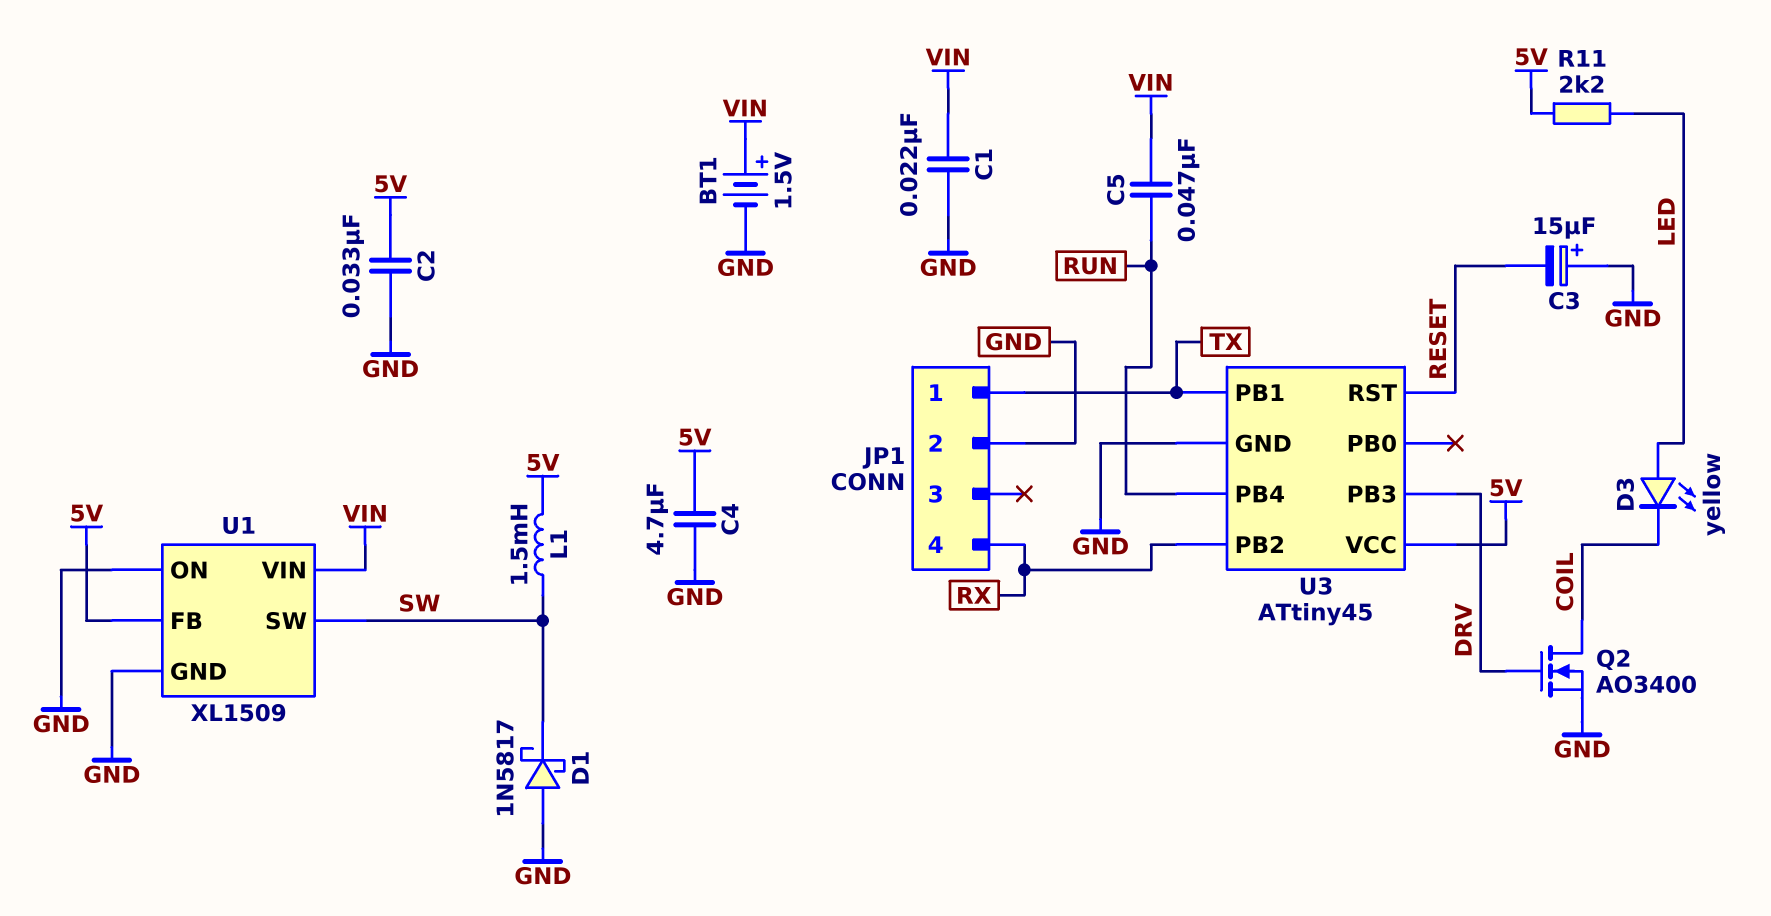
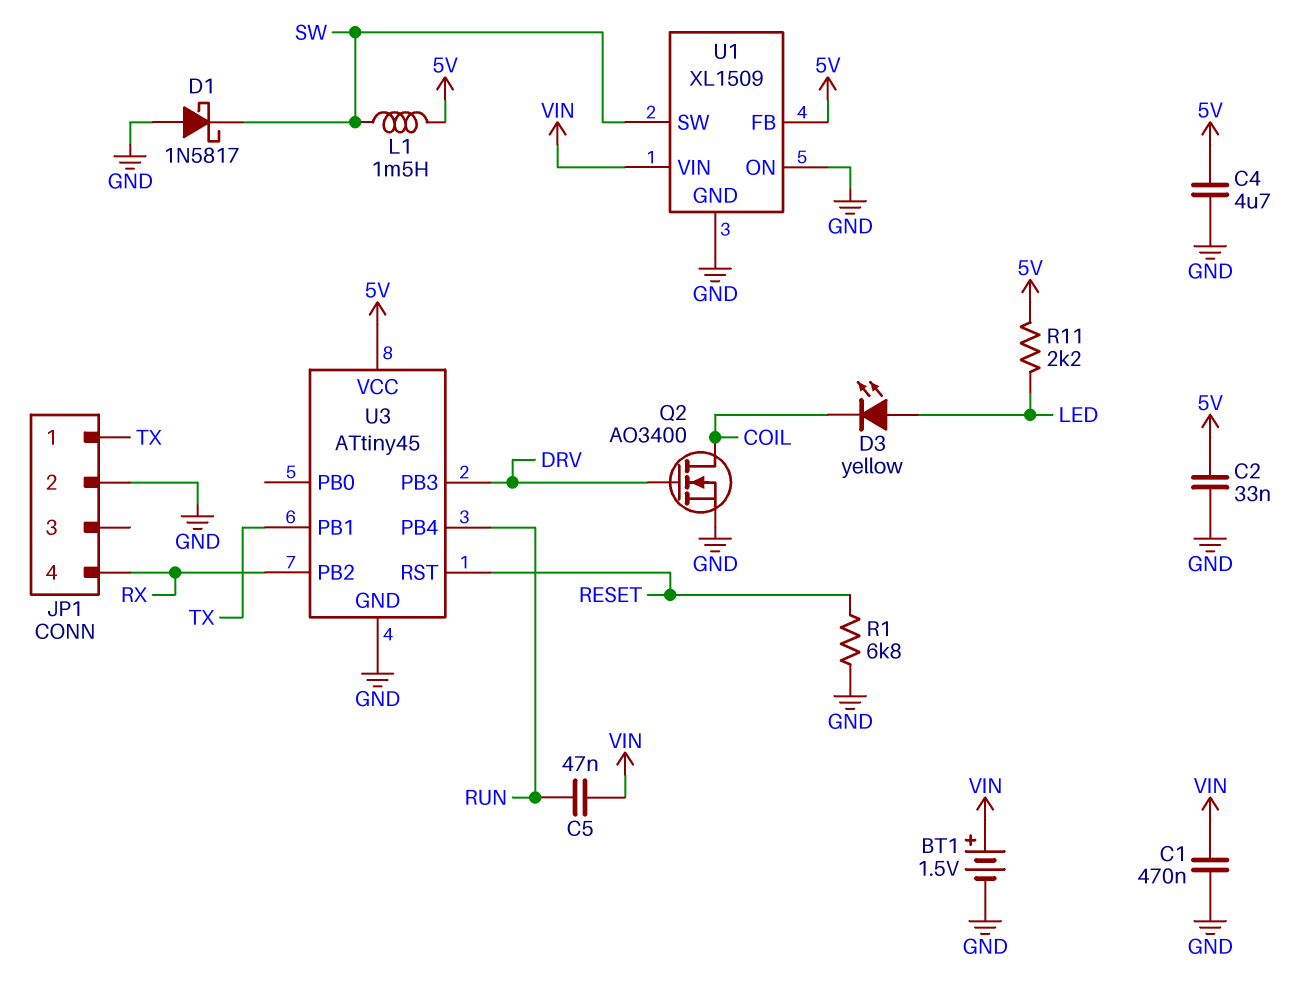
C1: 22nF (GND, VIN) -> 470nF (GND, VIN)
C3: 15uF (plus GND, minus RESET) -> none
R1: none -> 6.8k (GND, RESET)

